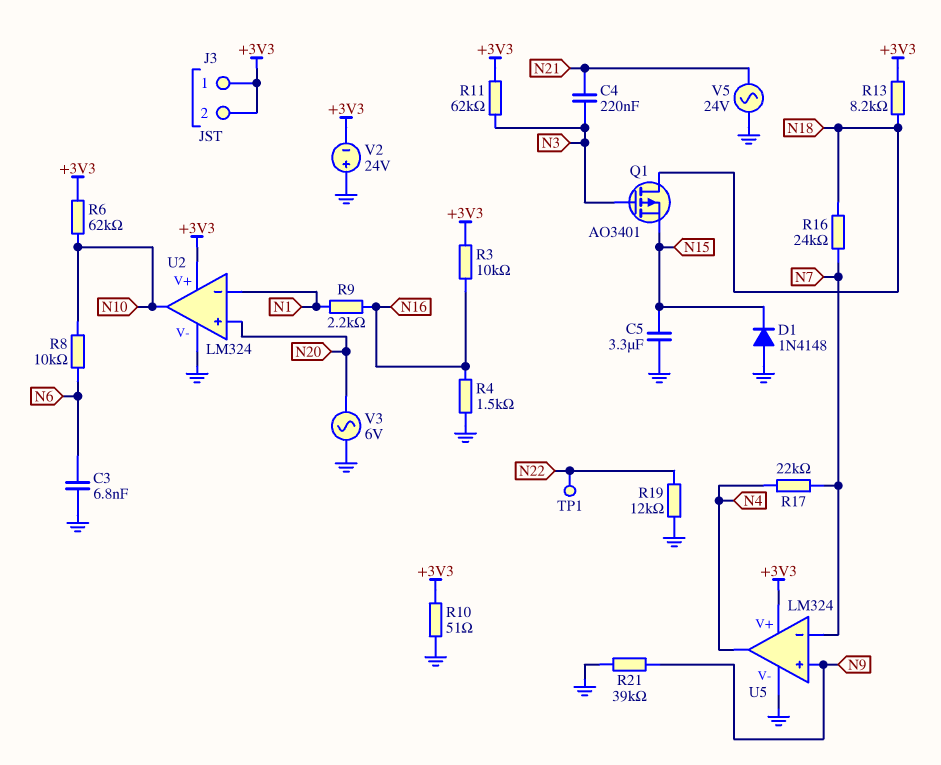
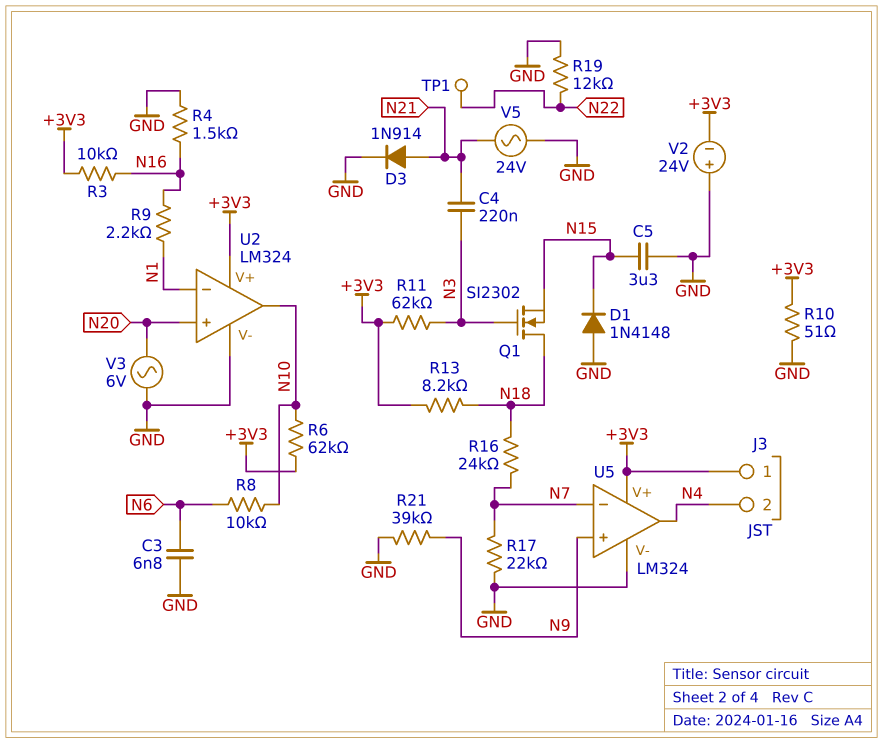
D3: none -> diode 1N914 (A N21, K GND)
J3 pin 2: +3V3 -> N4
Q1: PMOS AO3401 (G N3, D N18, S N15) -> NMOS SI2302 (G N3, D N18, S N15)
R17: 22k (N4, N7) -> 22k (GND, N7)

